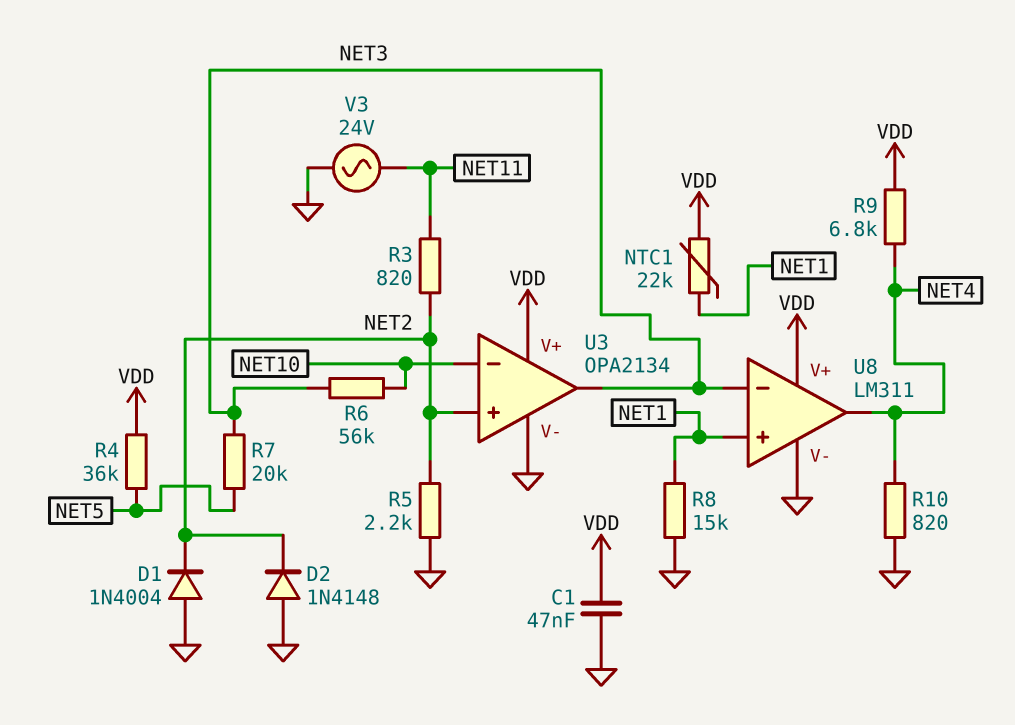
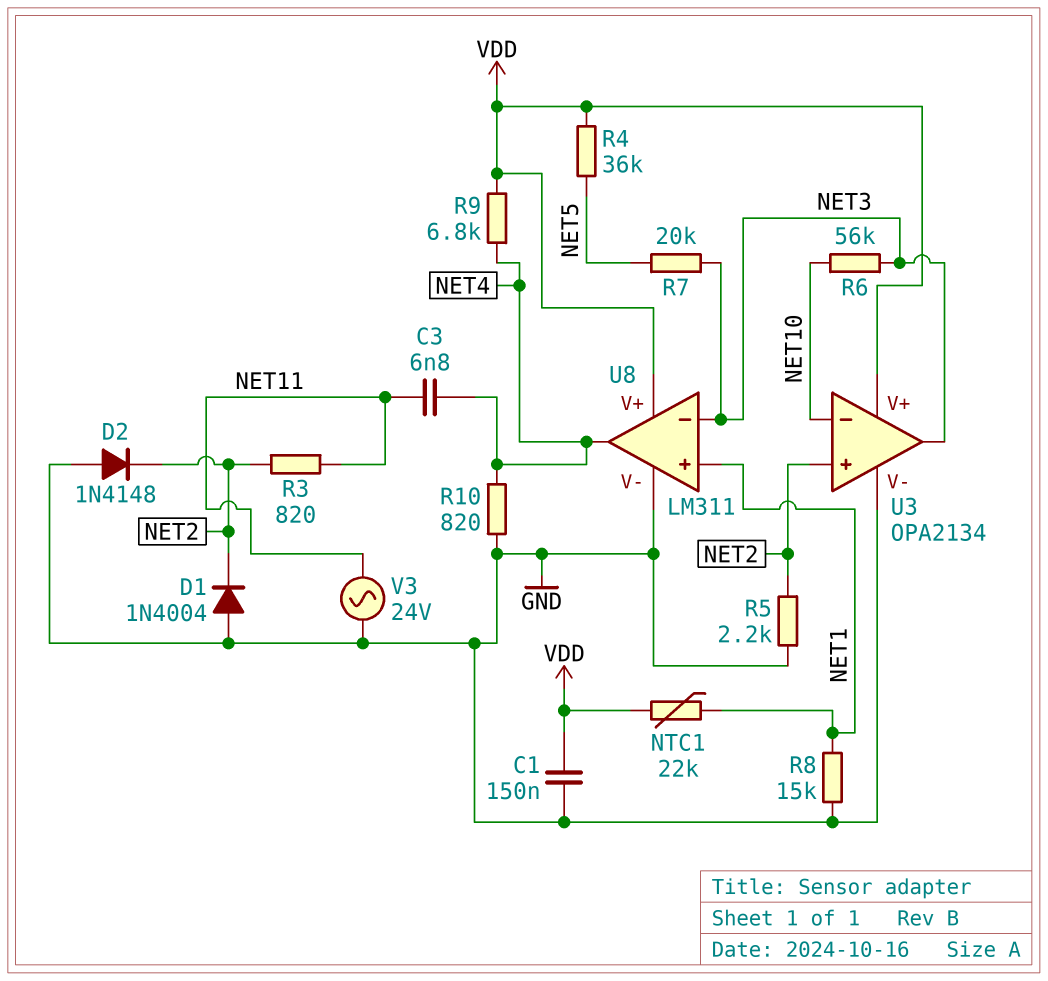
C1: 47nF (GND, VDD) -> 150nF (GND, VDD)
C3: none -> 6.8nF (NET4, NET11)

